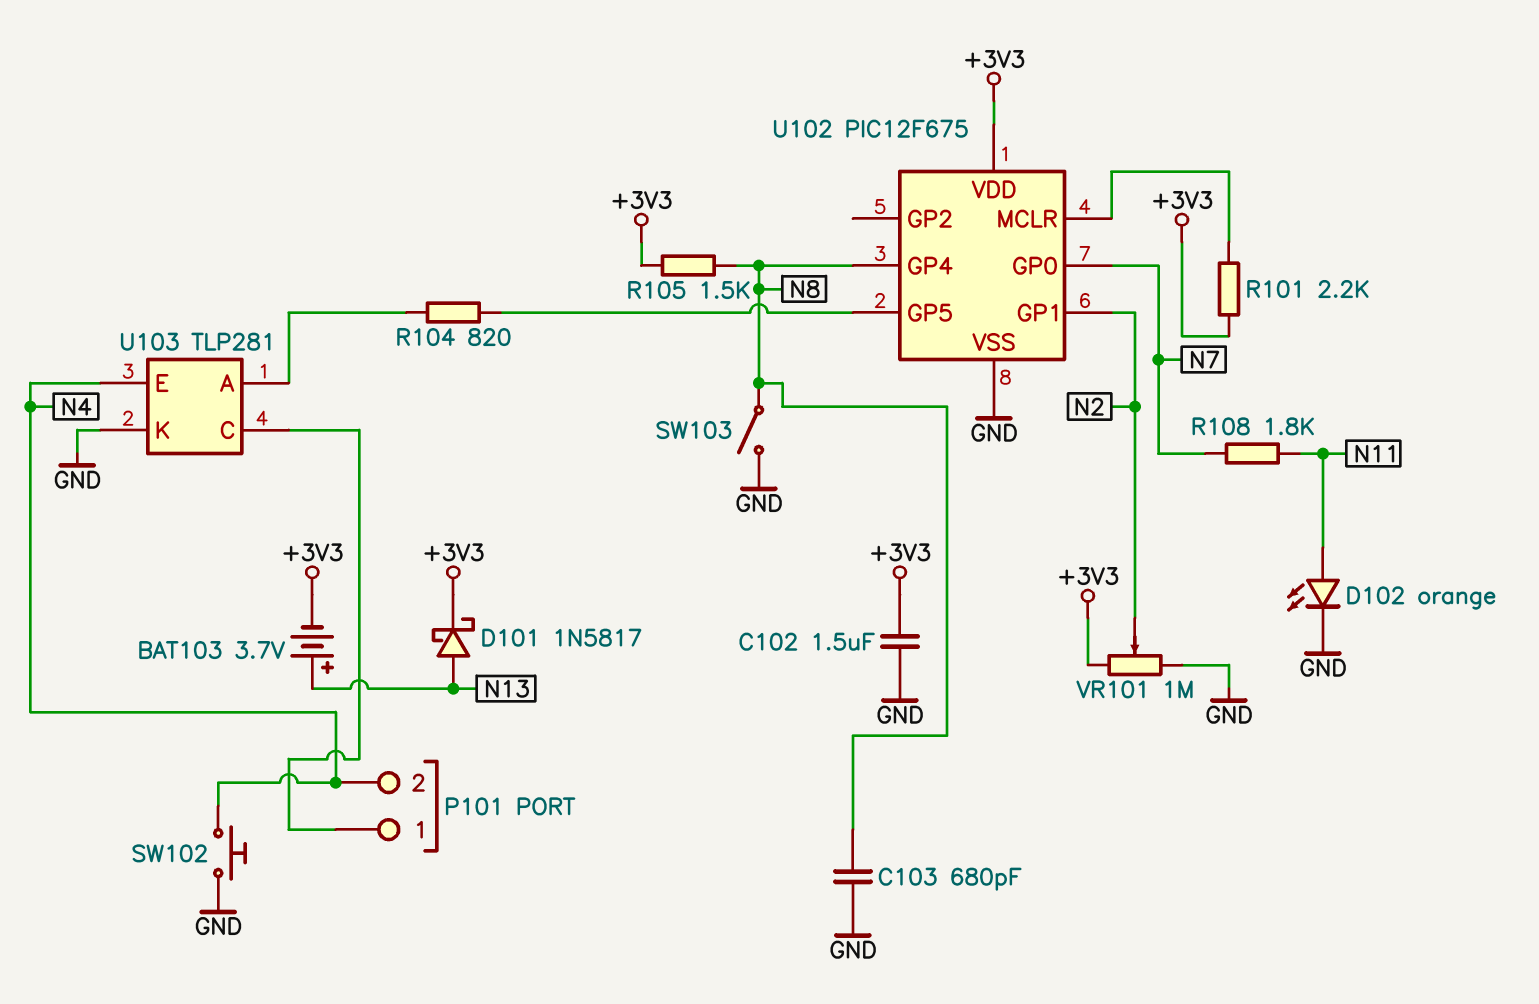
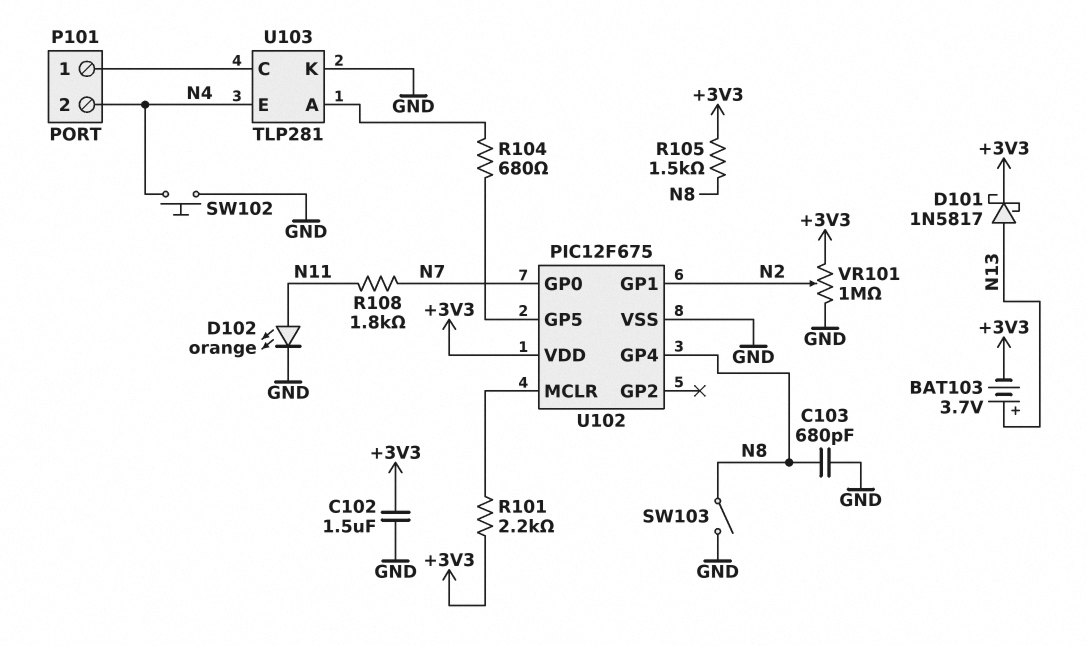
R104: 820 (U102/GP5, U103/A) -> 680 (U102/GP5, U103/A)

